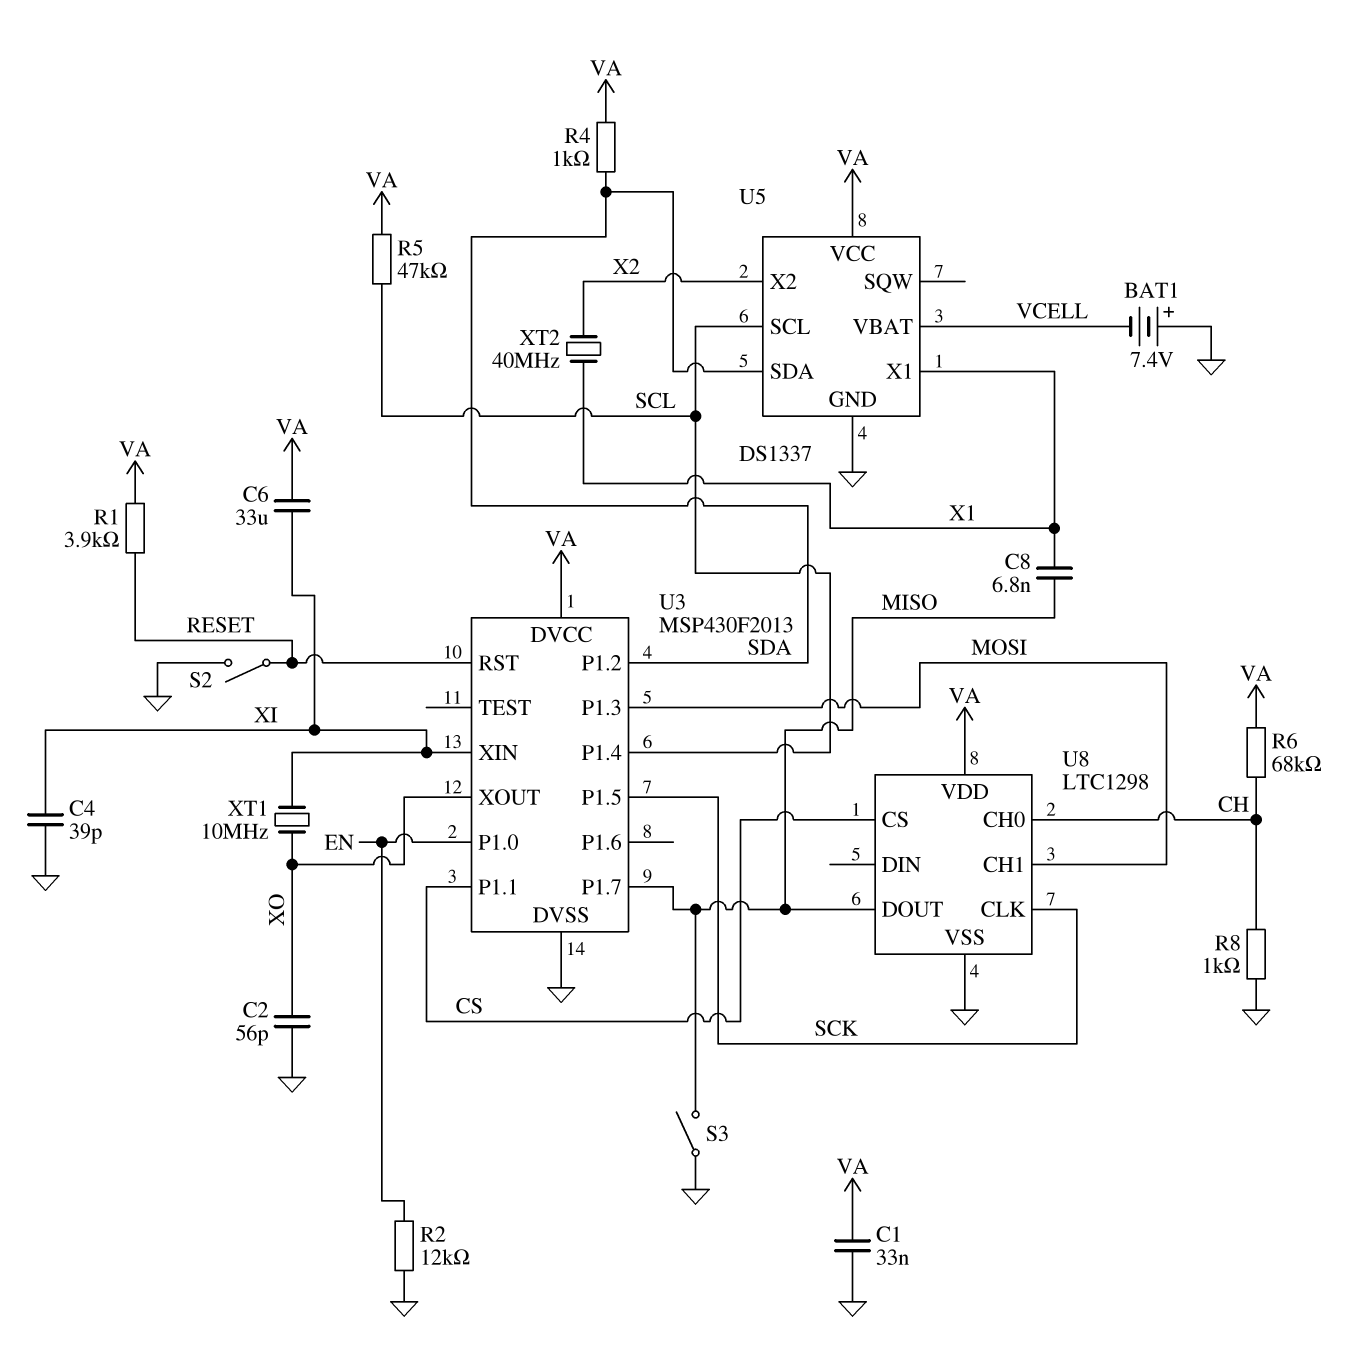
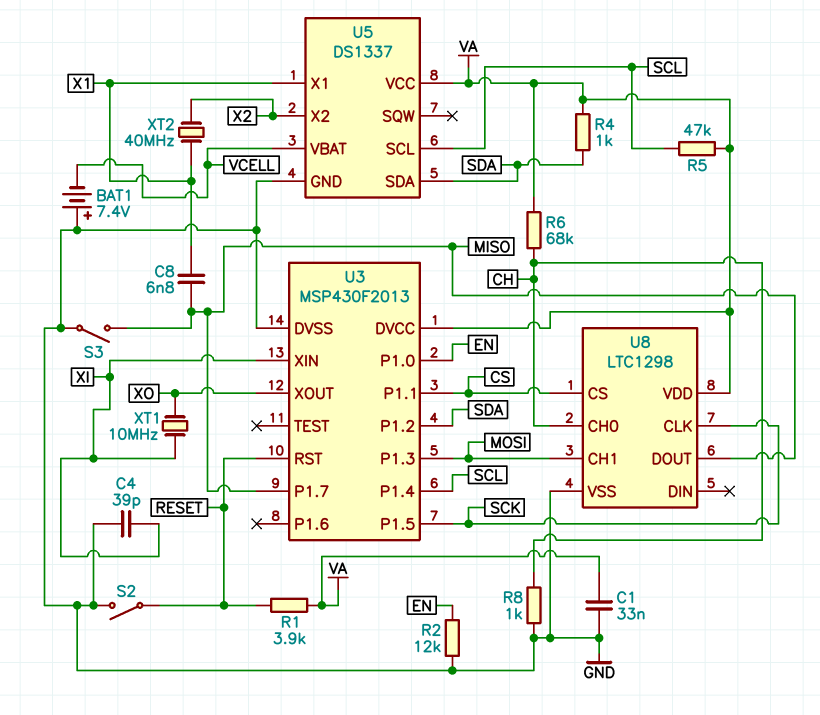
C2: 56pF (GND, XO) -> none
C6: 33uF (VA, XI) -> none

